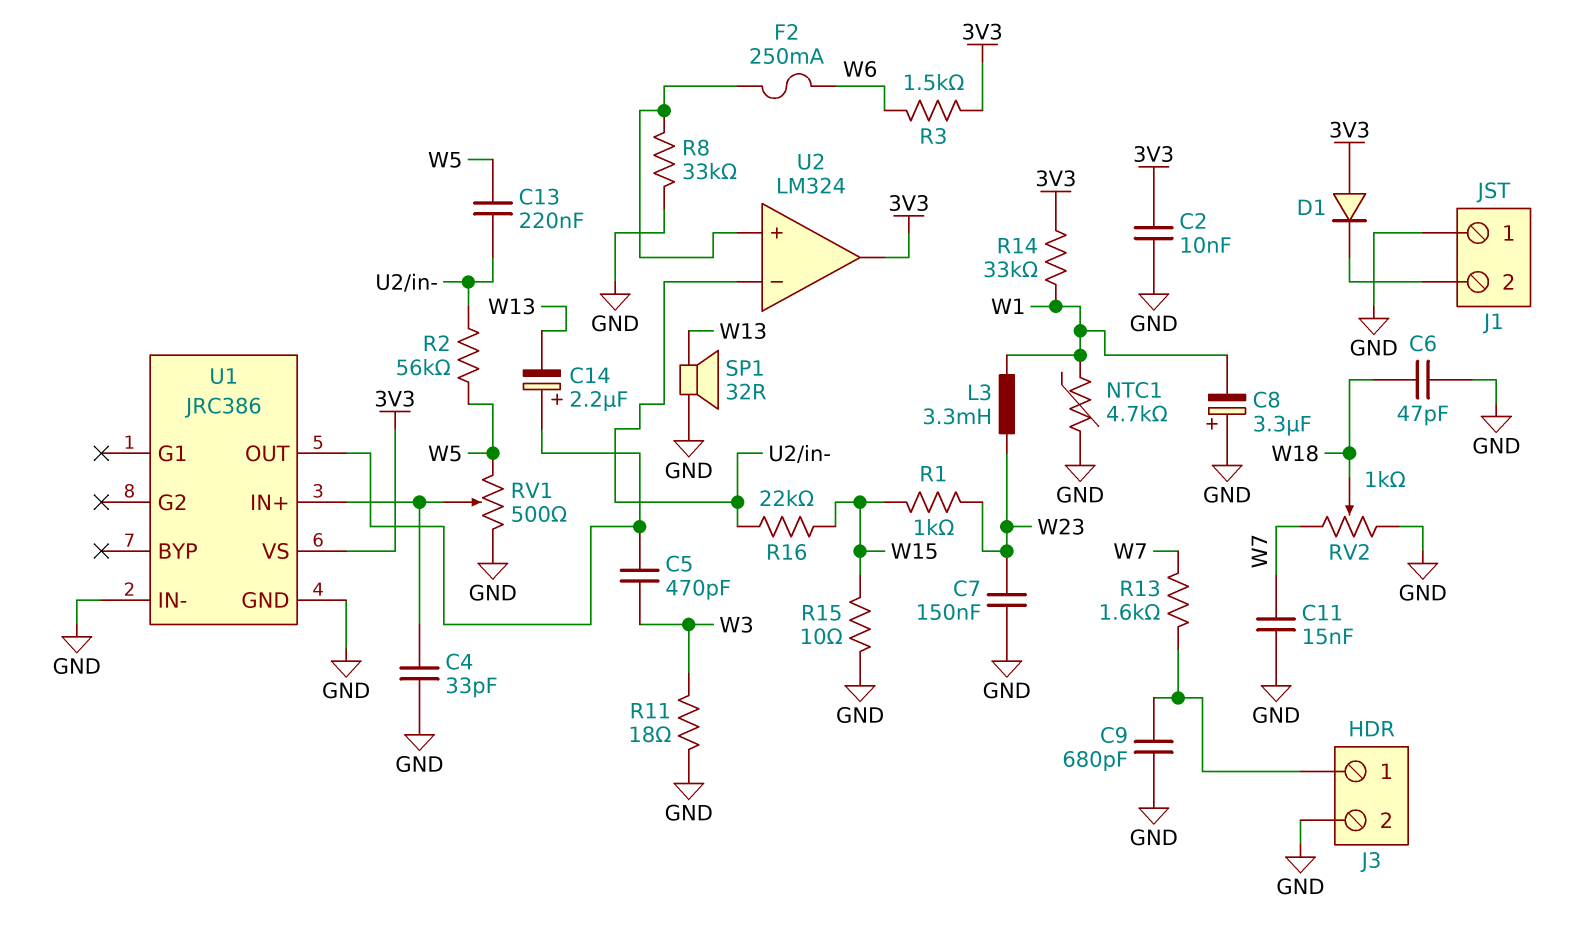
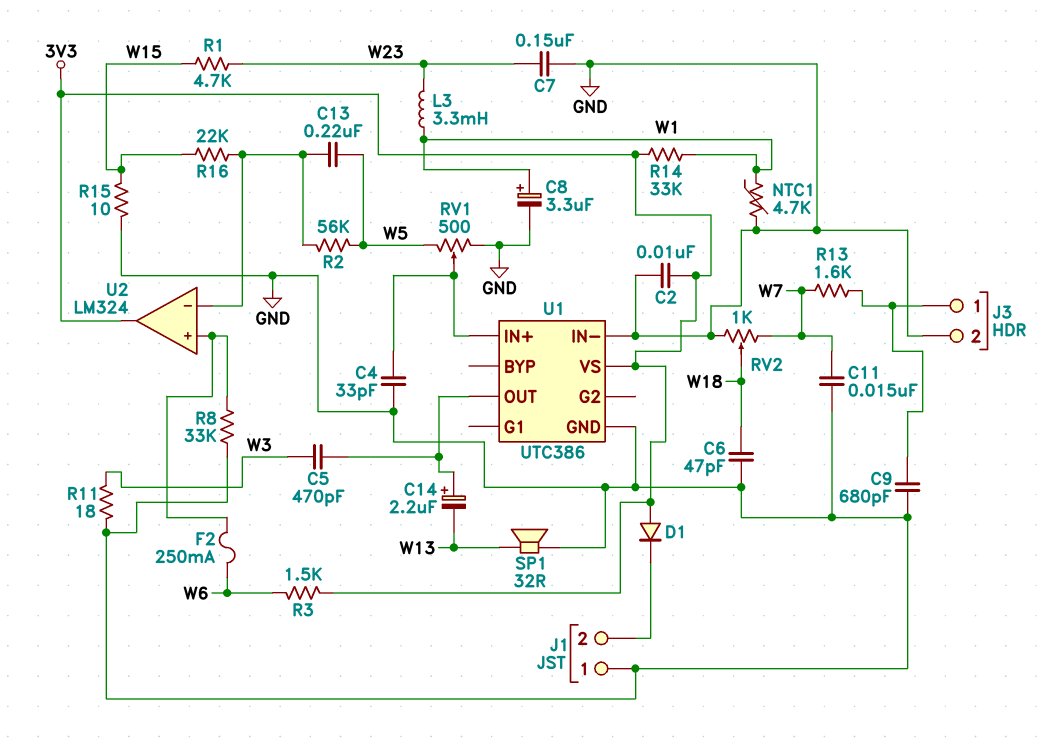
C8: 3.3uF (plus GND, minus W1) -> 3.3uF (plus W1, minus GND)
R1: 1k (W15, W23) -> 4.7k (W15, W23)
U1: JRC386 -> UTC386

